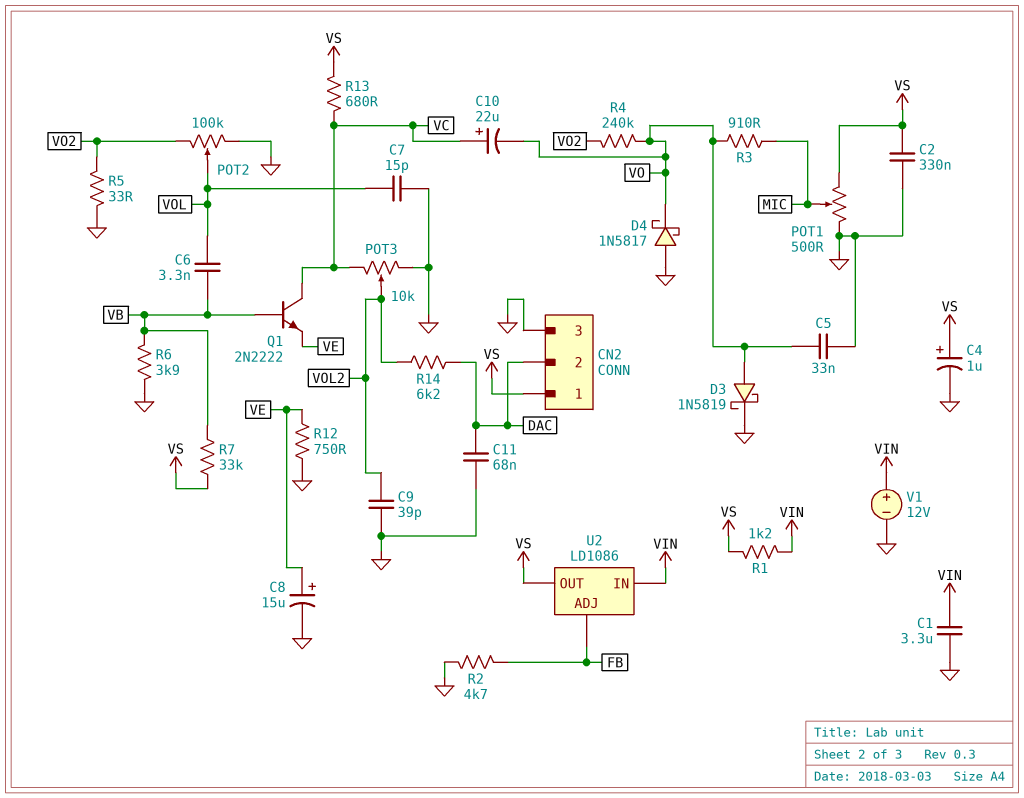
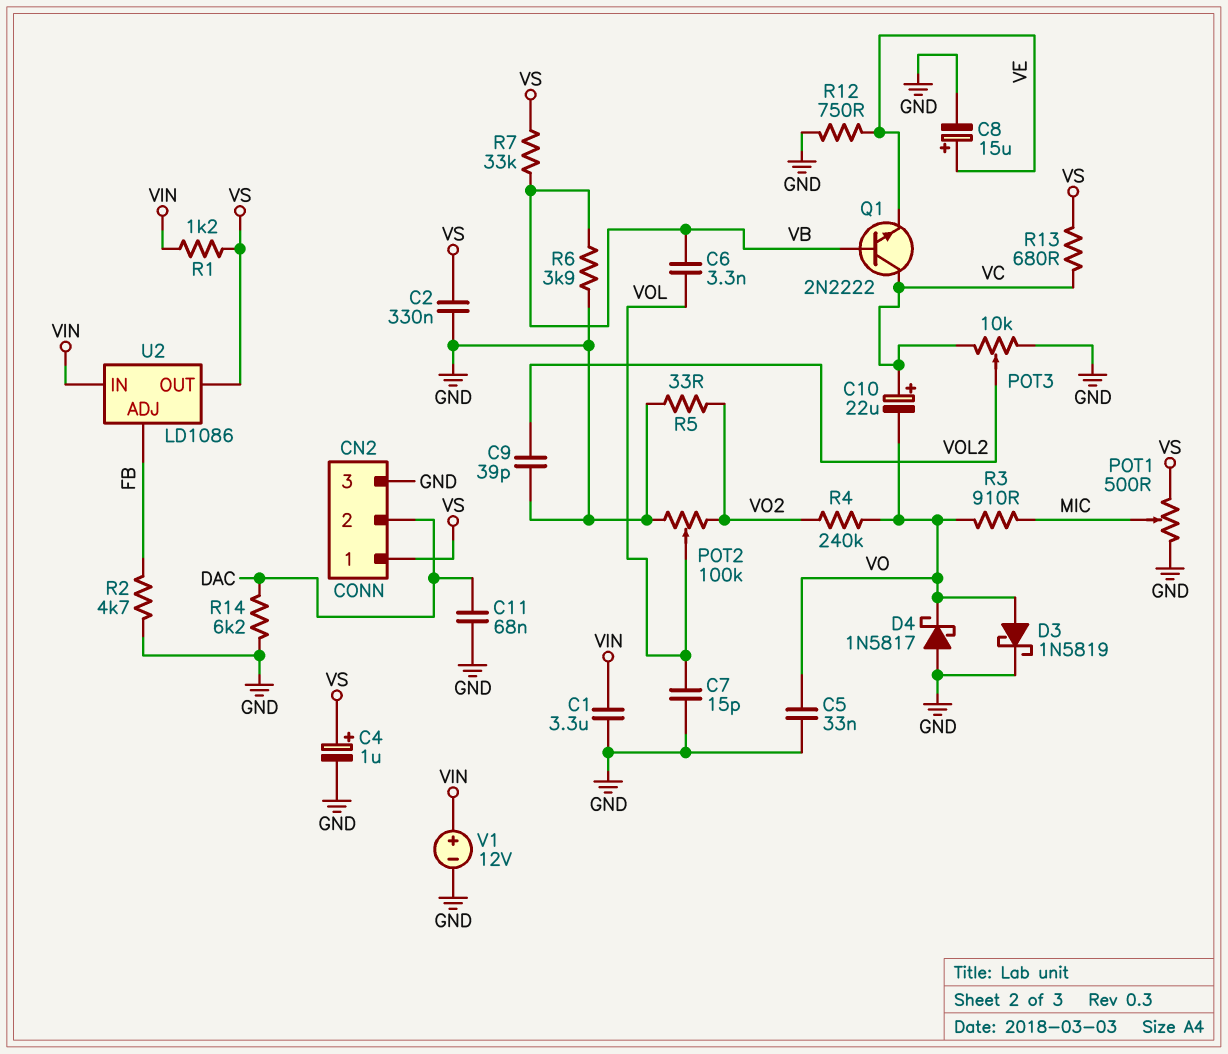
R14: 6.2k (DAC, VOL2) -> 6.2k (DAC, GND)

